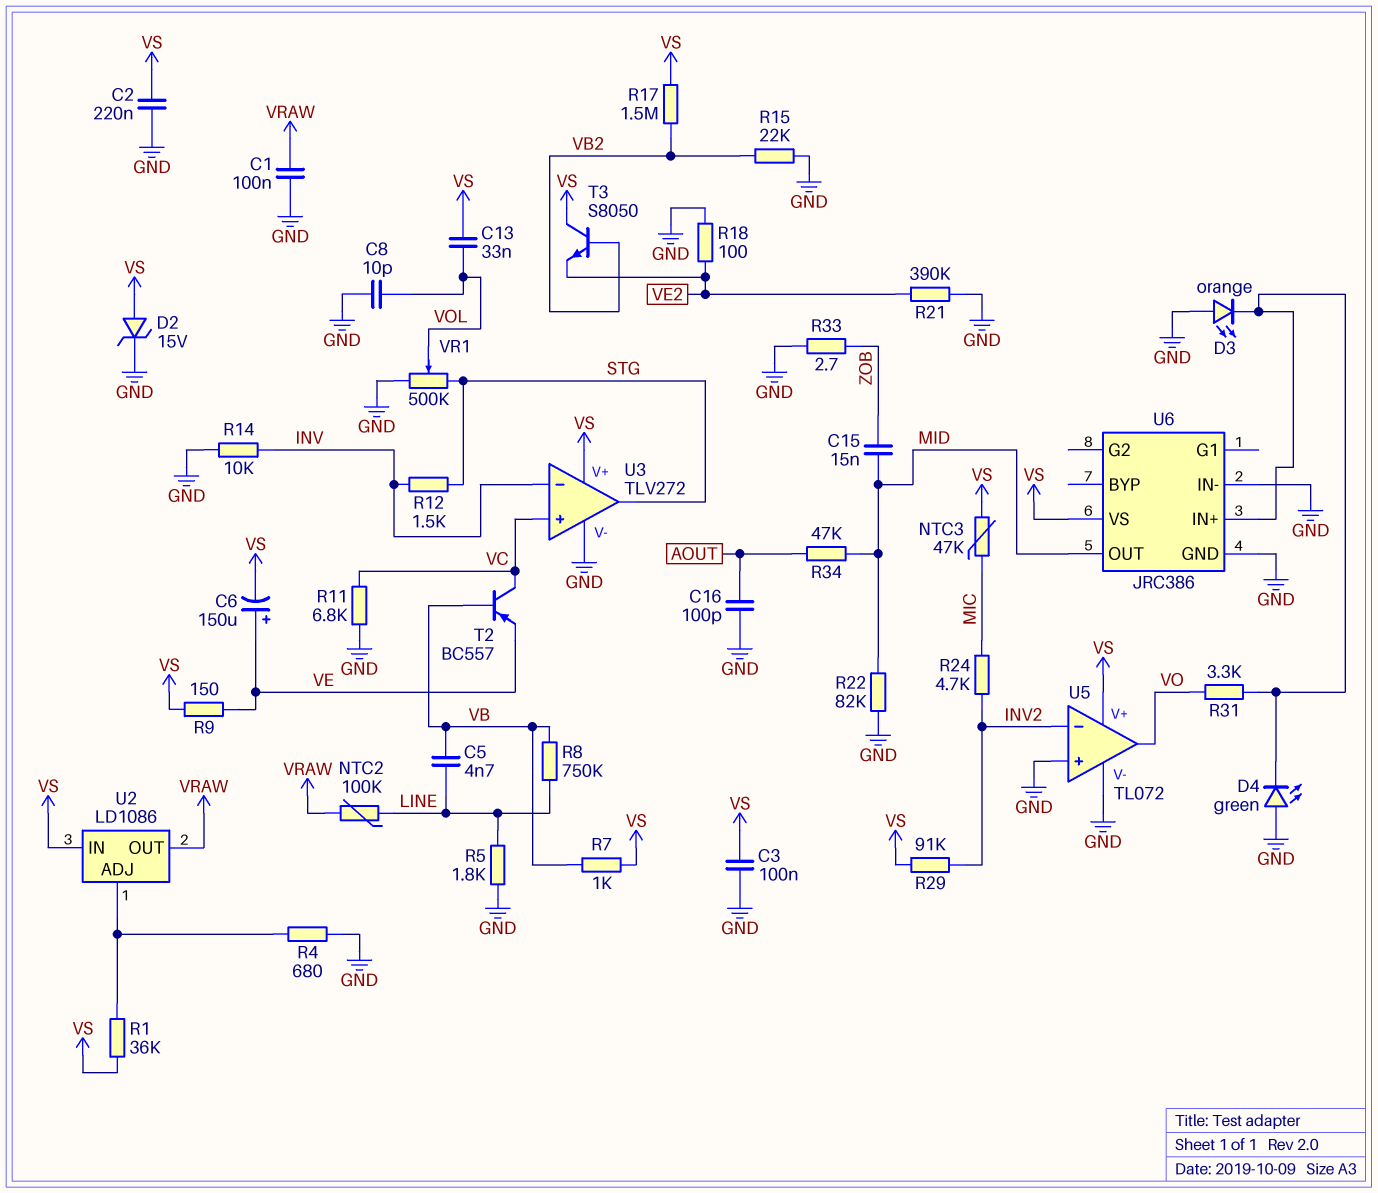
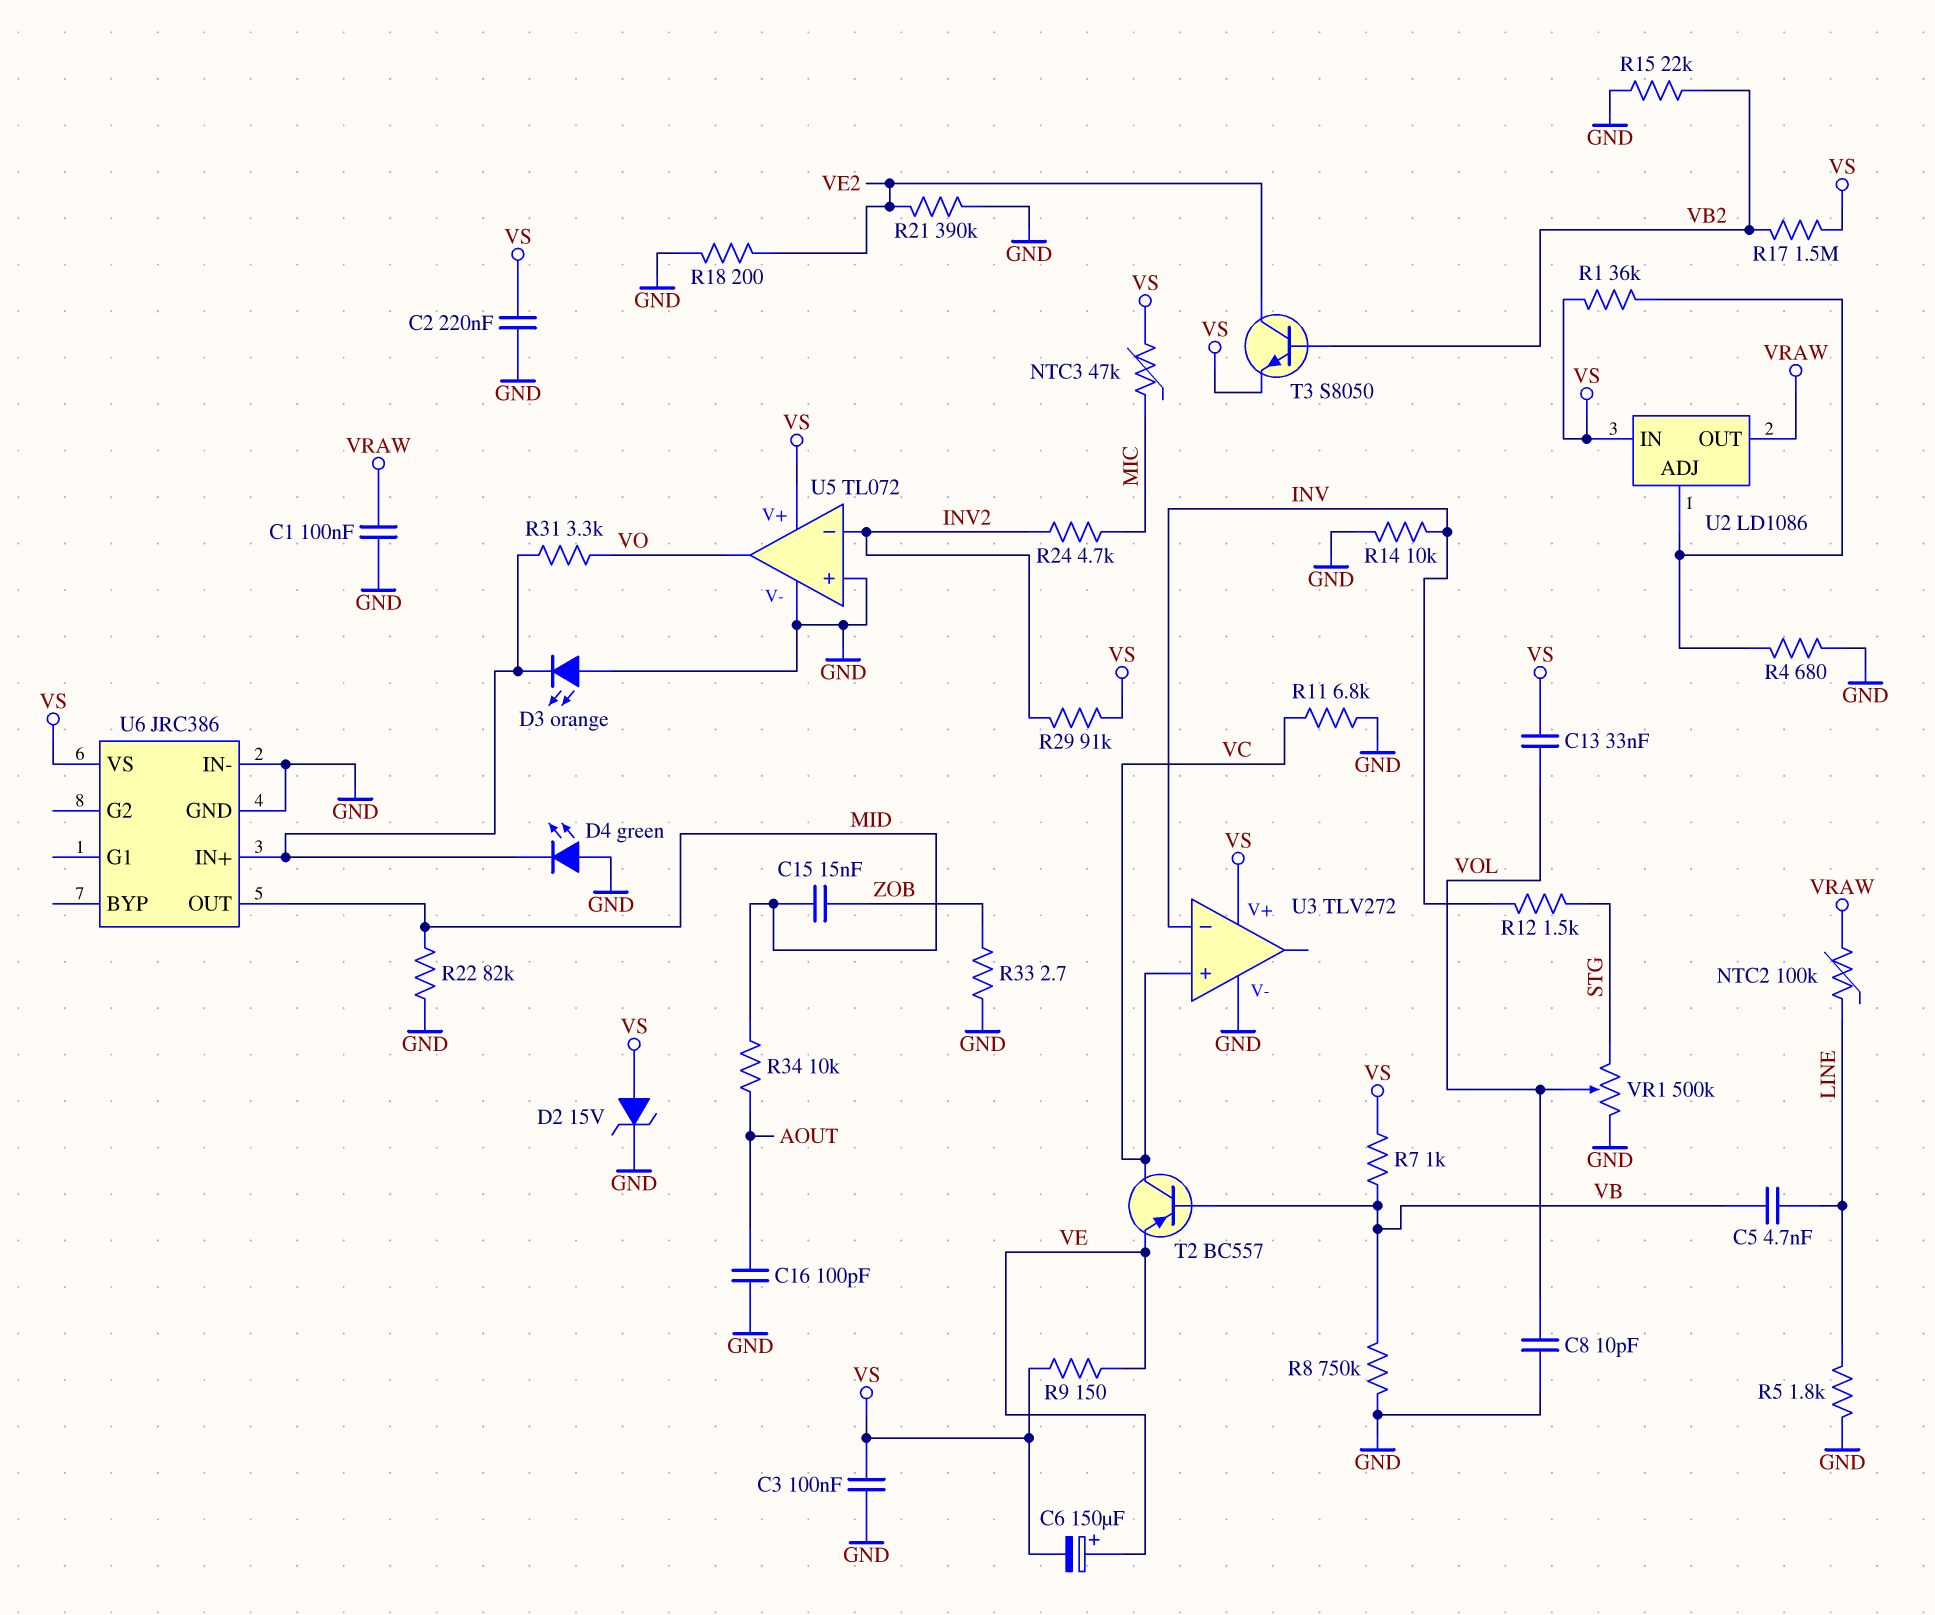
R8: 750k (LINE, VB) -> 750k (GND, VB)
R18: 100 (GND, VE2) -> 200 (GND, VE2)
R34: 47k (AOUT, MID) -> 10k (AOUT, MID)
T3: NPN S8050 (B VB2, C VS, E VE2) -> NPN S8050 (B VB2, C VE2, E VS)
U3 pin out: STG -> none

